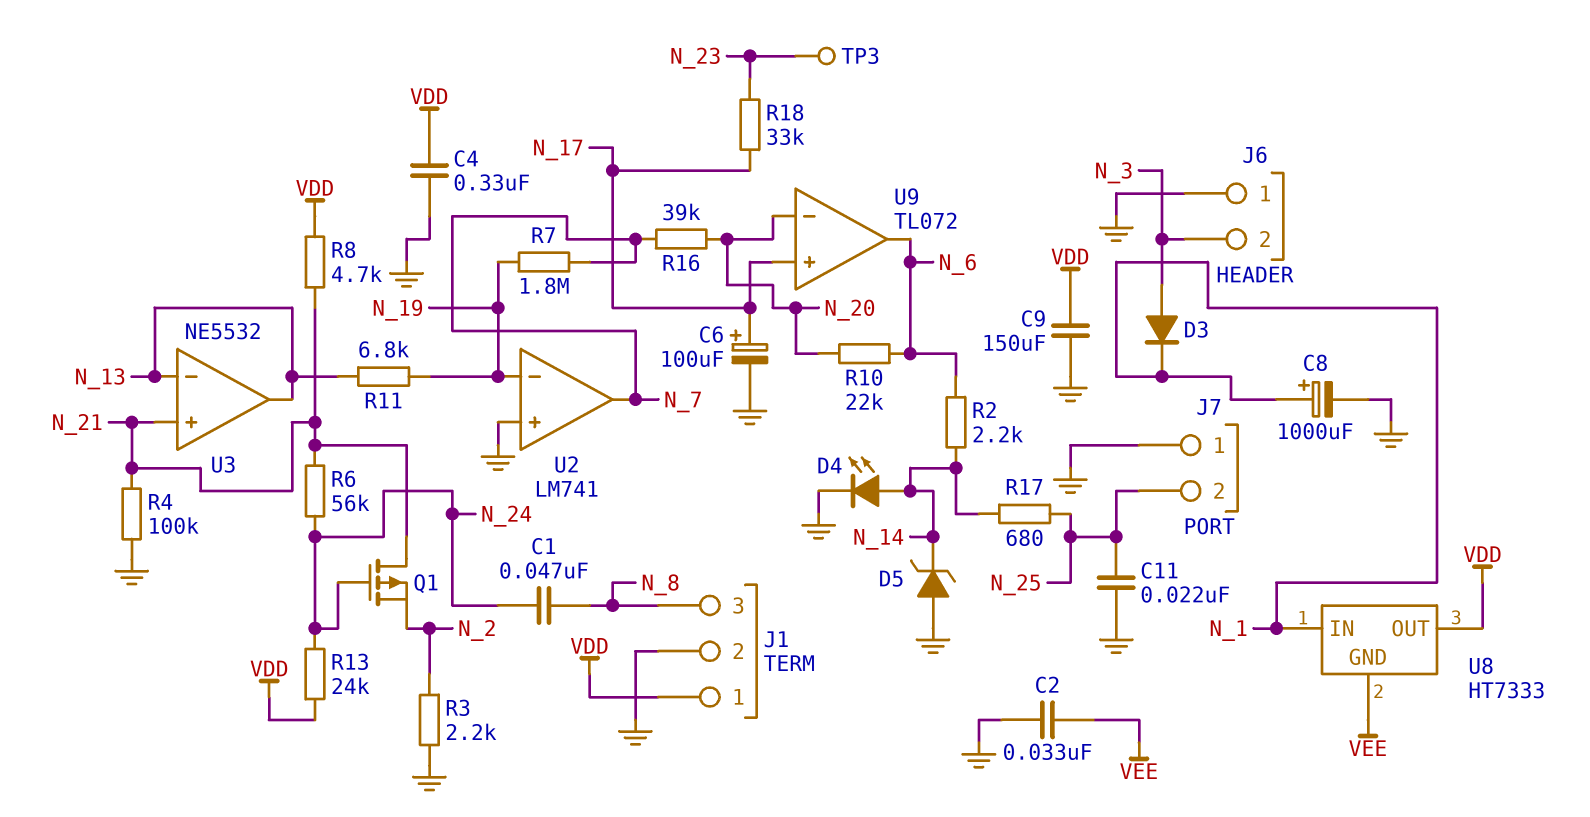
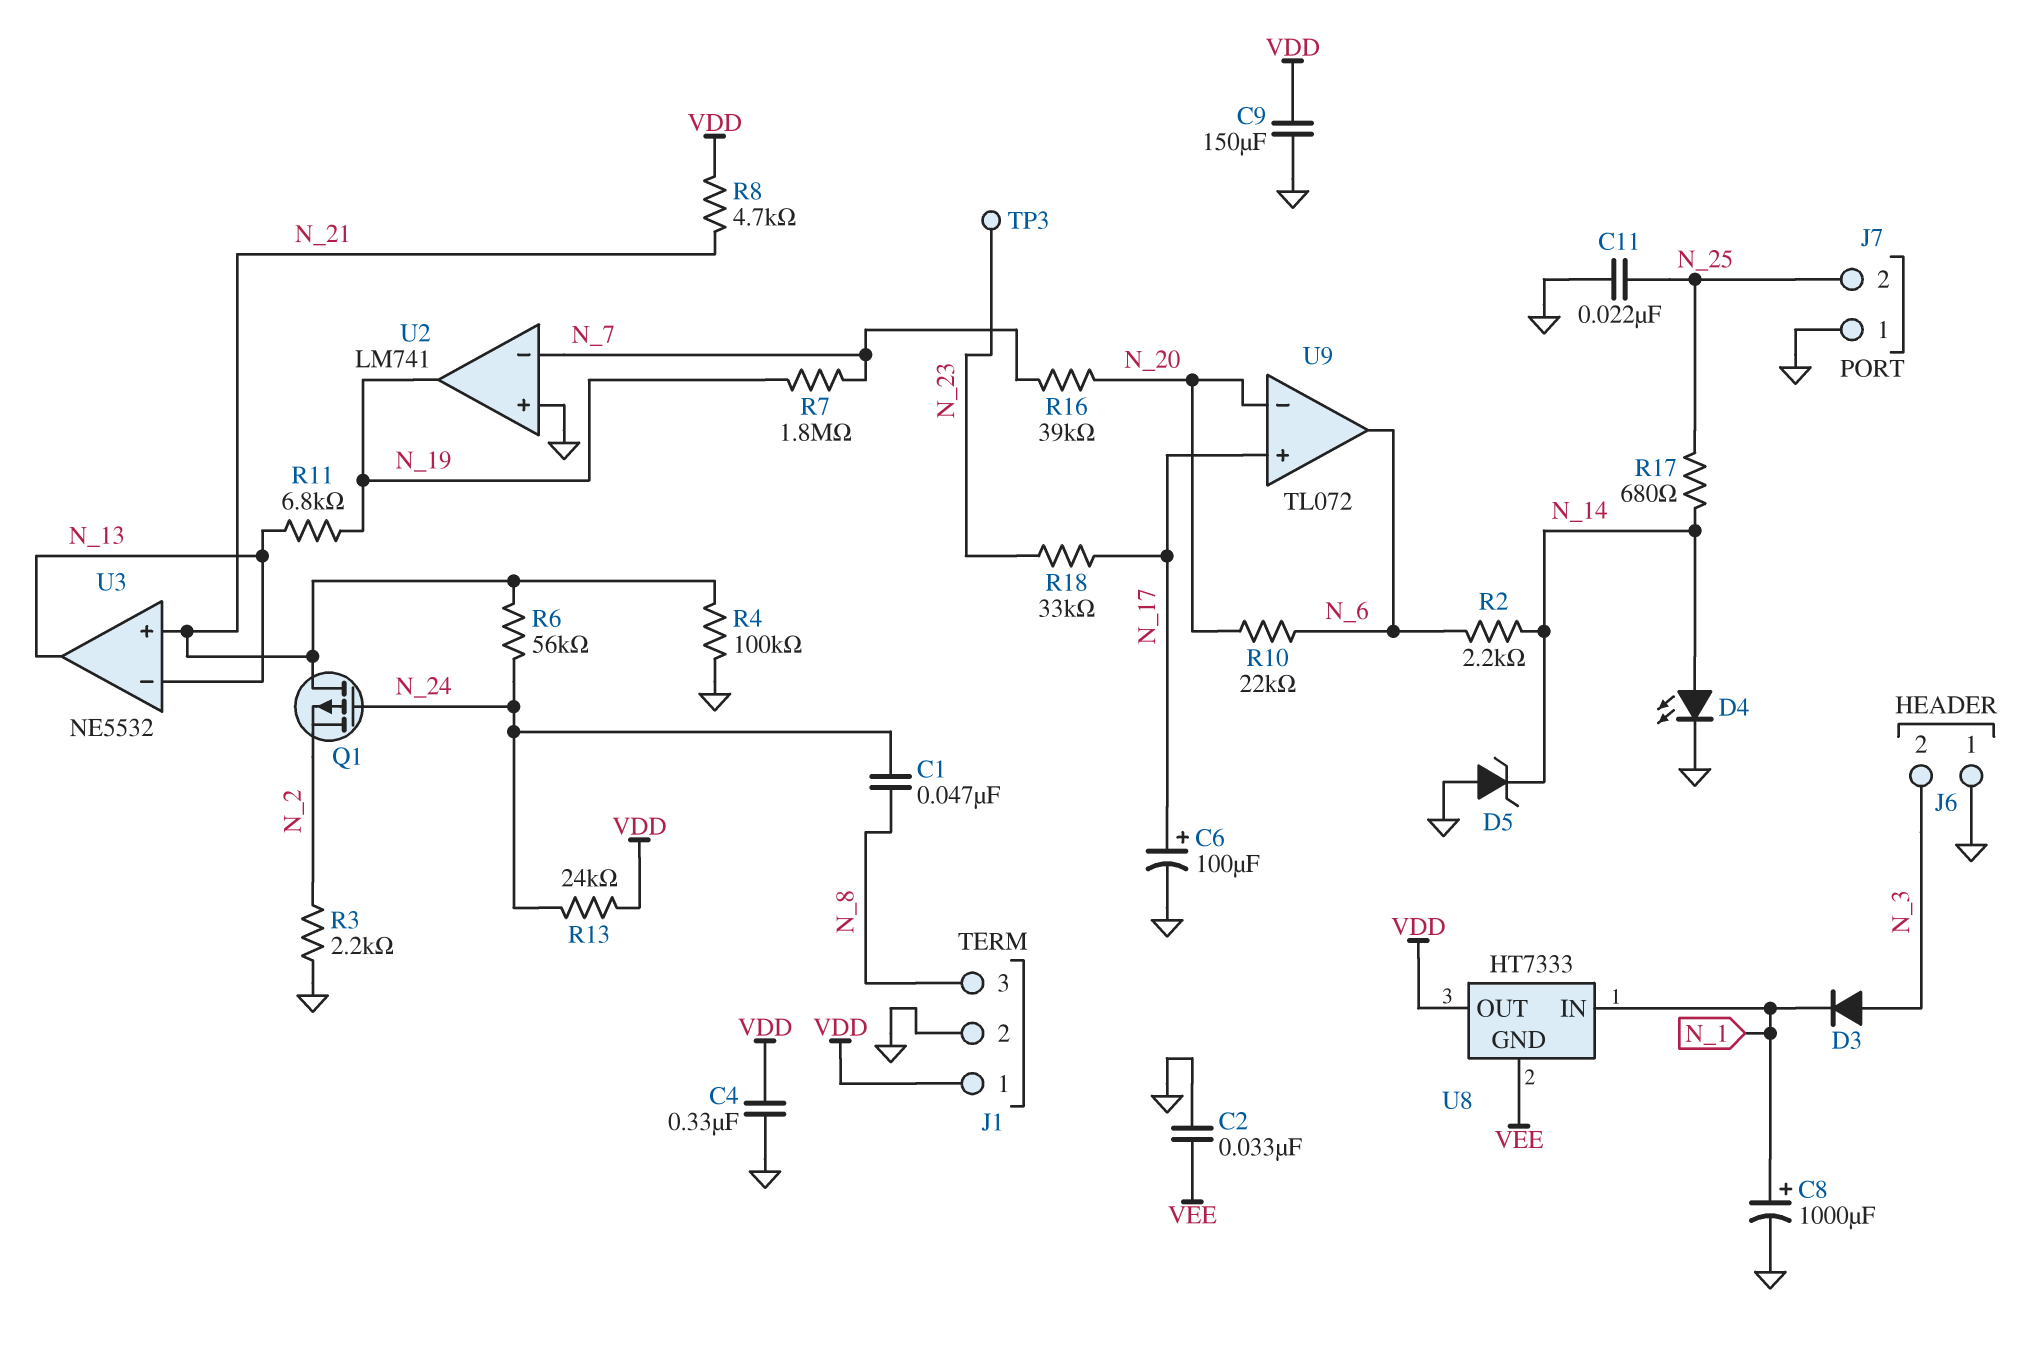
U2 pin in-: N_19 -> N_7
U2 pin out: N_7 -> N_19

